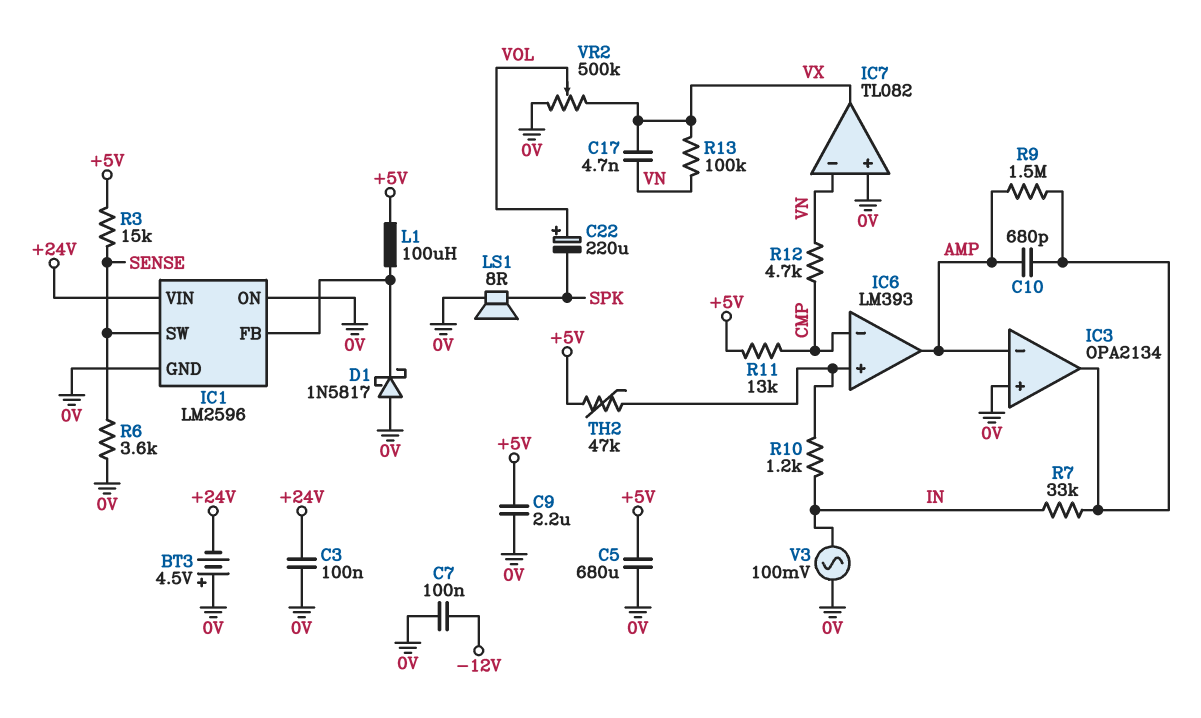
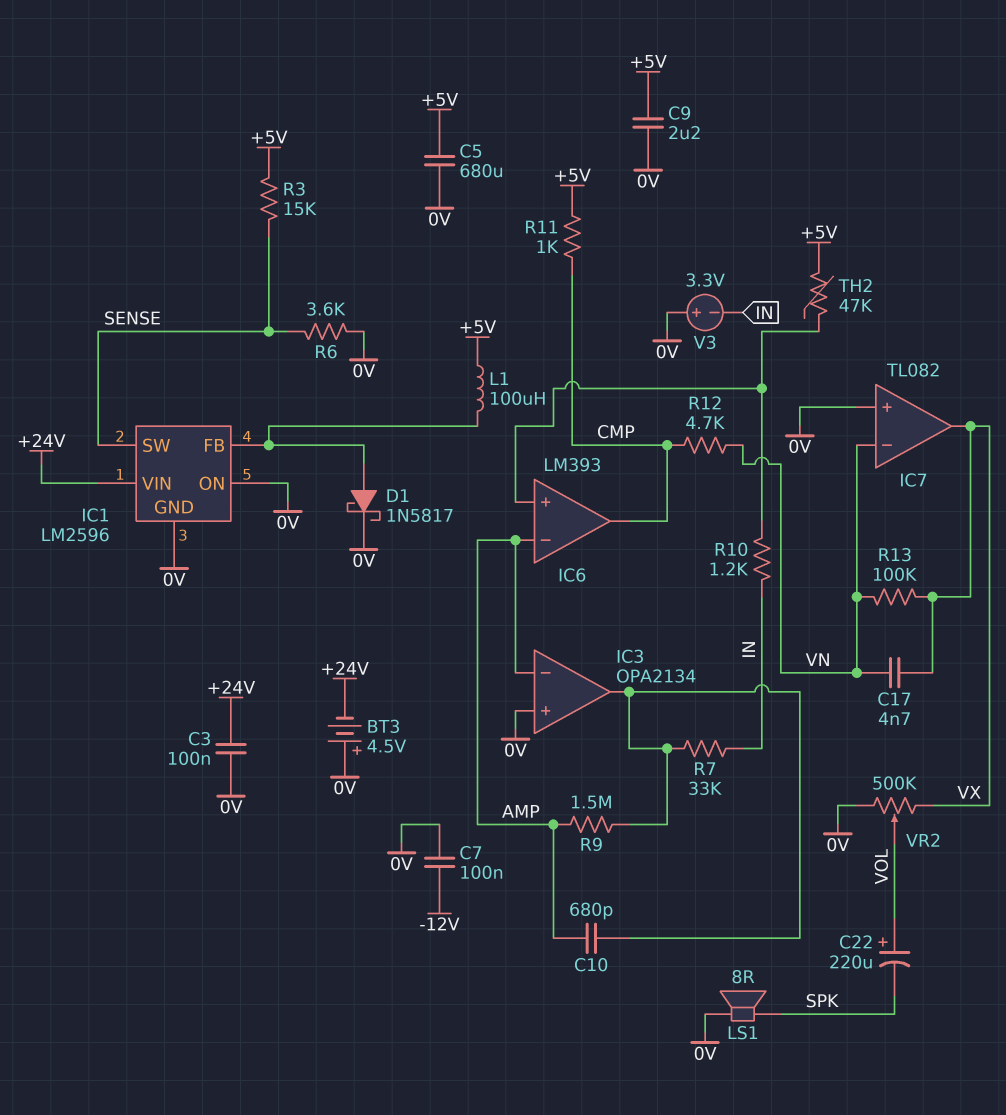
D1: schottky 1N5817 (A 0V, K IC1/FB) -> schottky 1N5817 (A IC1/FB, K 0V)
IC6 pin in-: CMP -> AMP
IC6 pin out: AMP -> CMP
R11: 13k (+5V, CMP) -> 1k (+5V, CMP)
V3: AC 100mV (0V, IN) -> 3.3V (plus 0V, minus IN)

